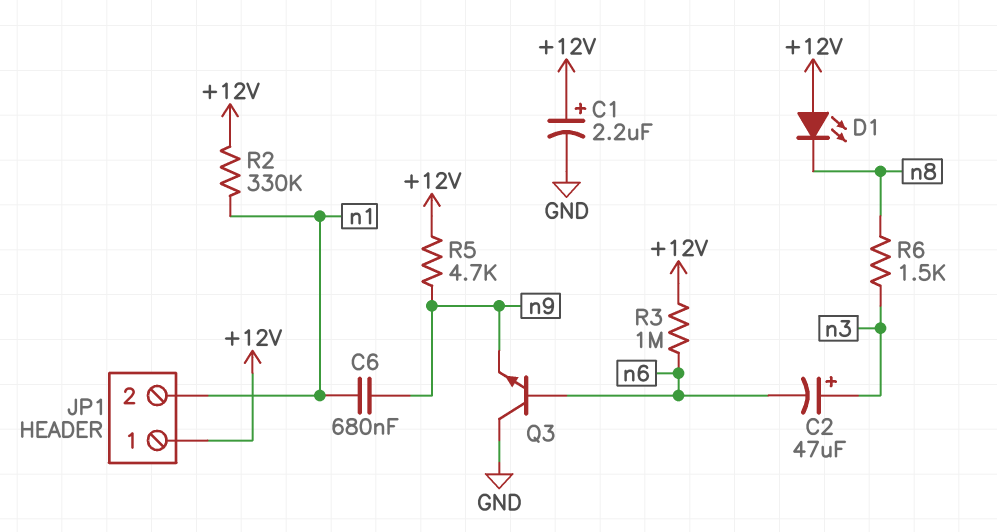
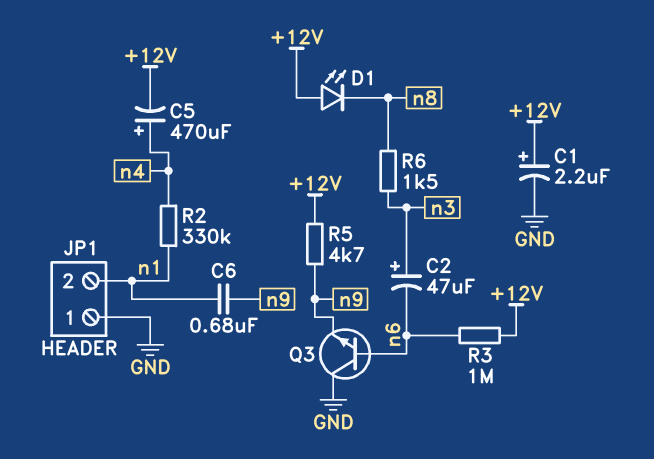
C5: none -> 470uF (plus n4, minus +12V)
JP1 pin 1: +12V -> GND
R2: 330k (+12V, n1) -> 330k (n1, n4)

